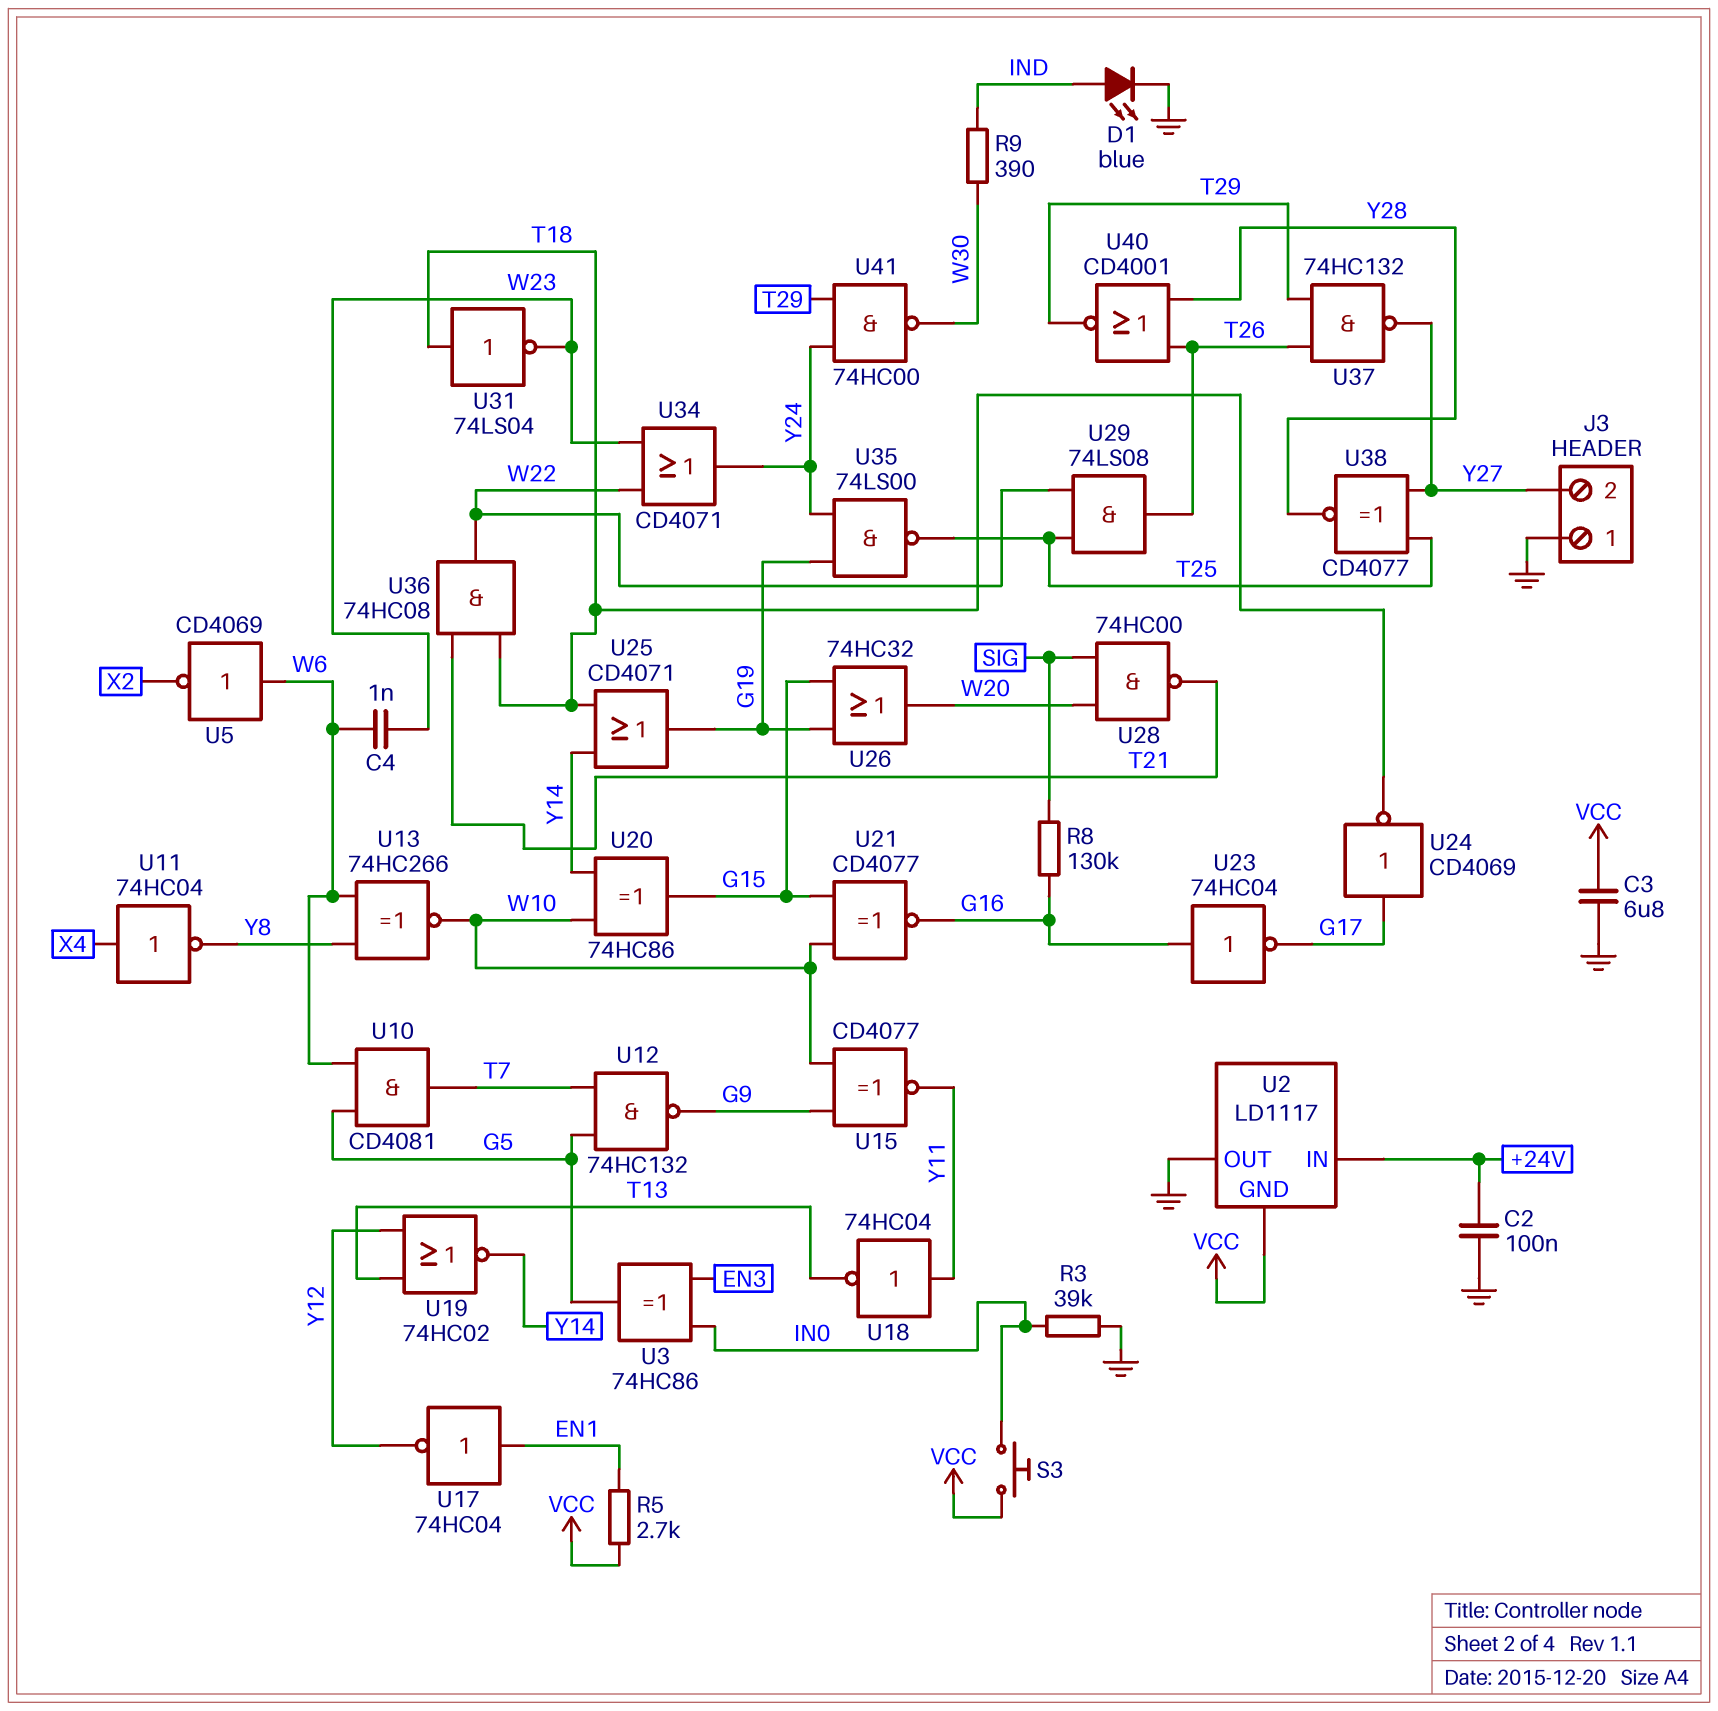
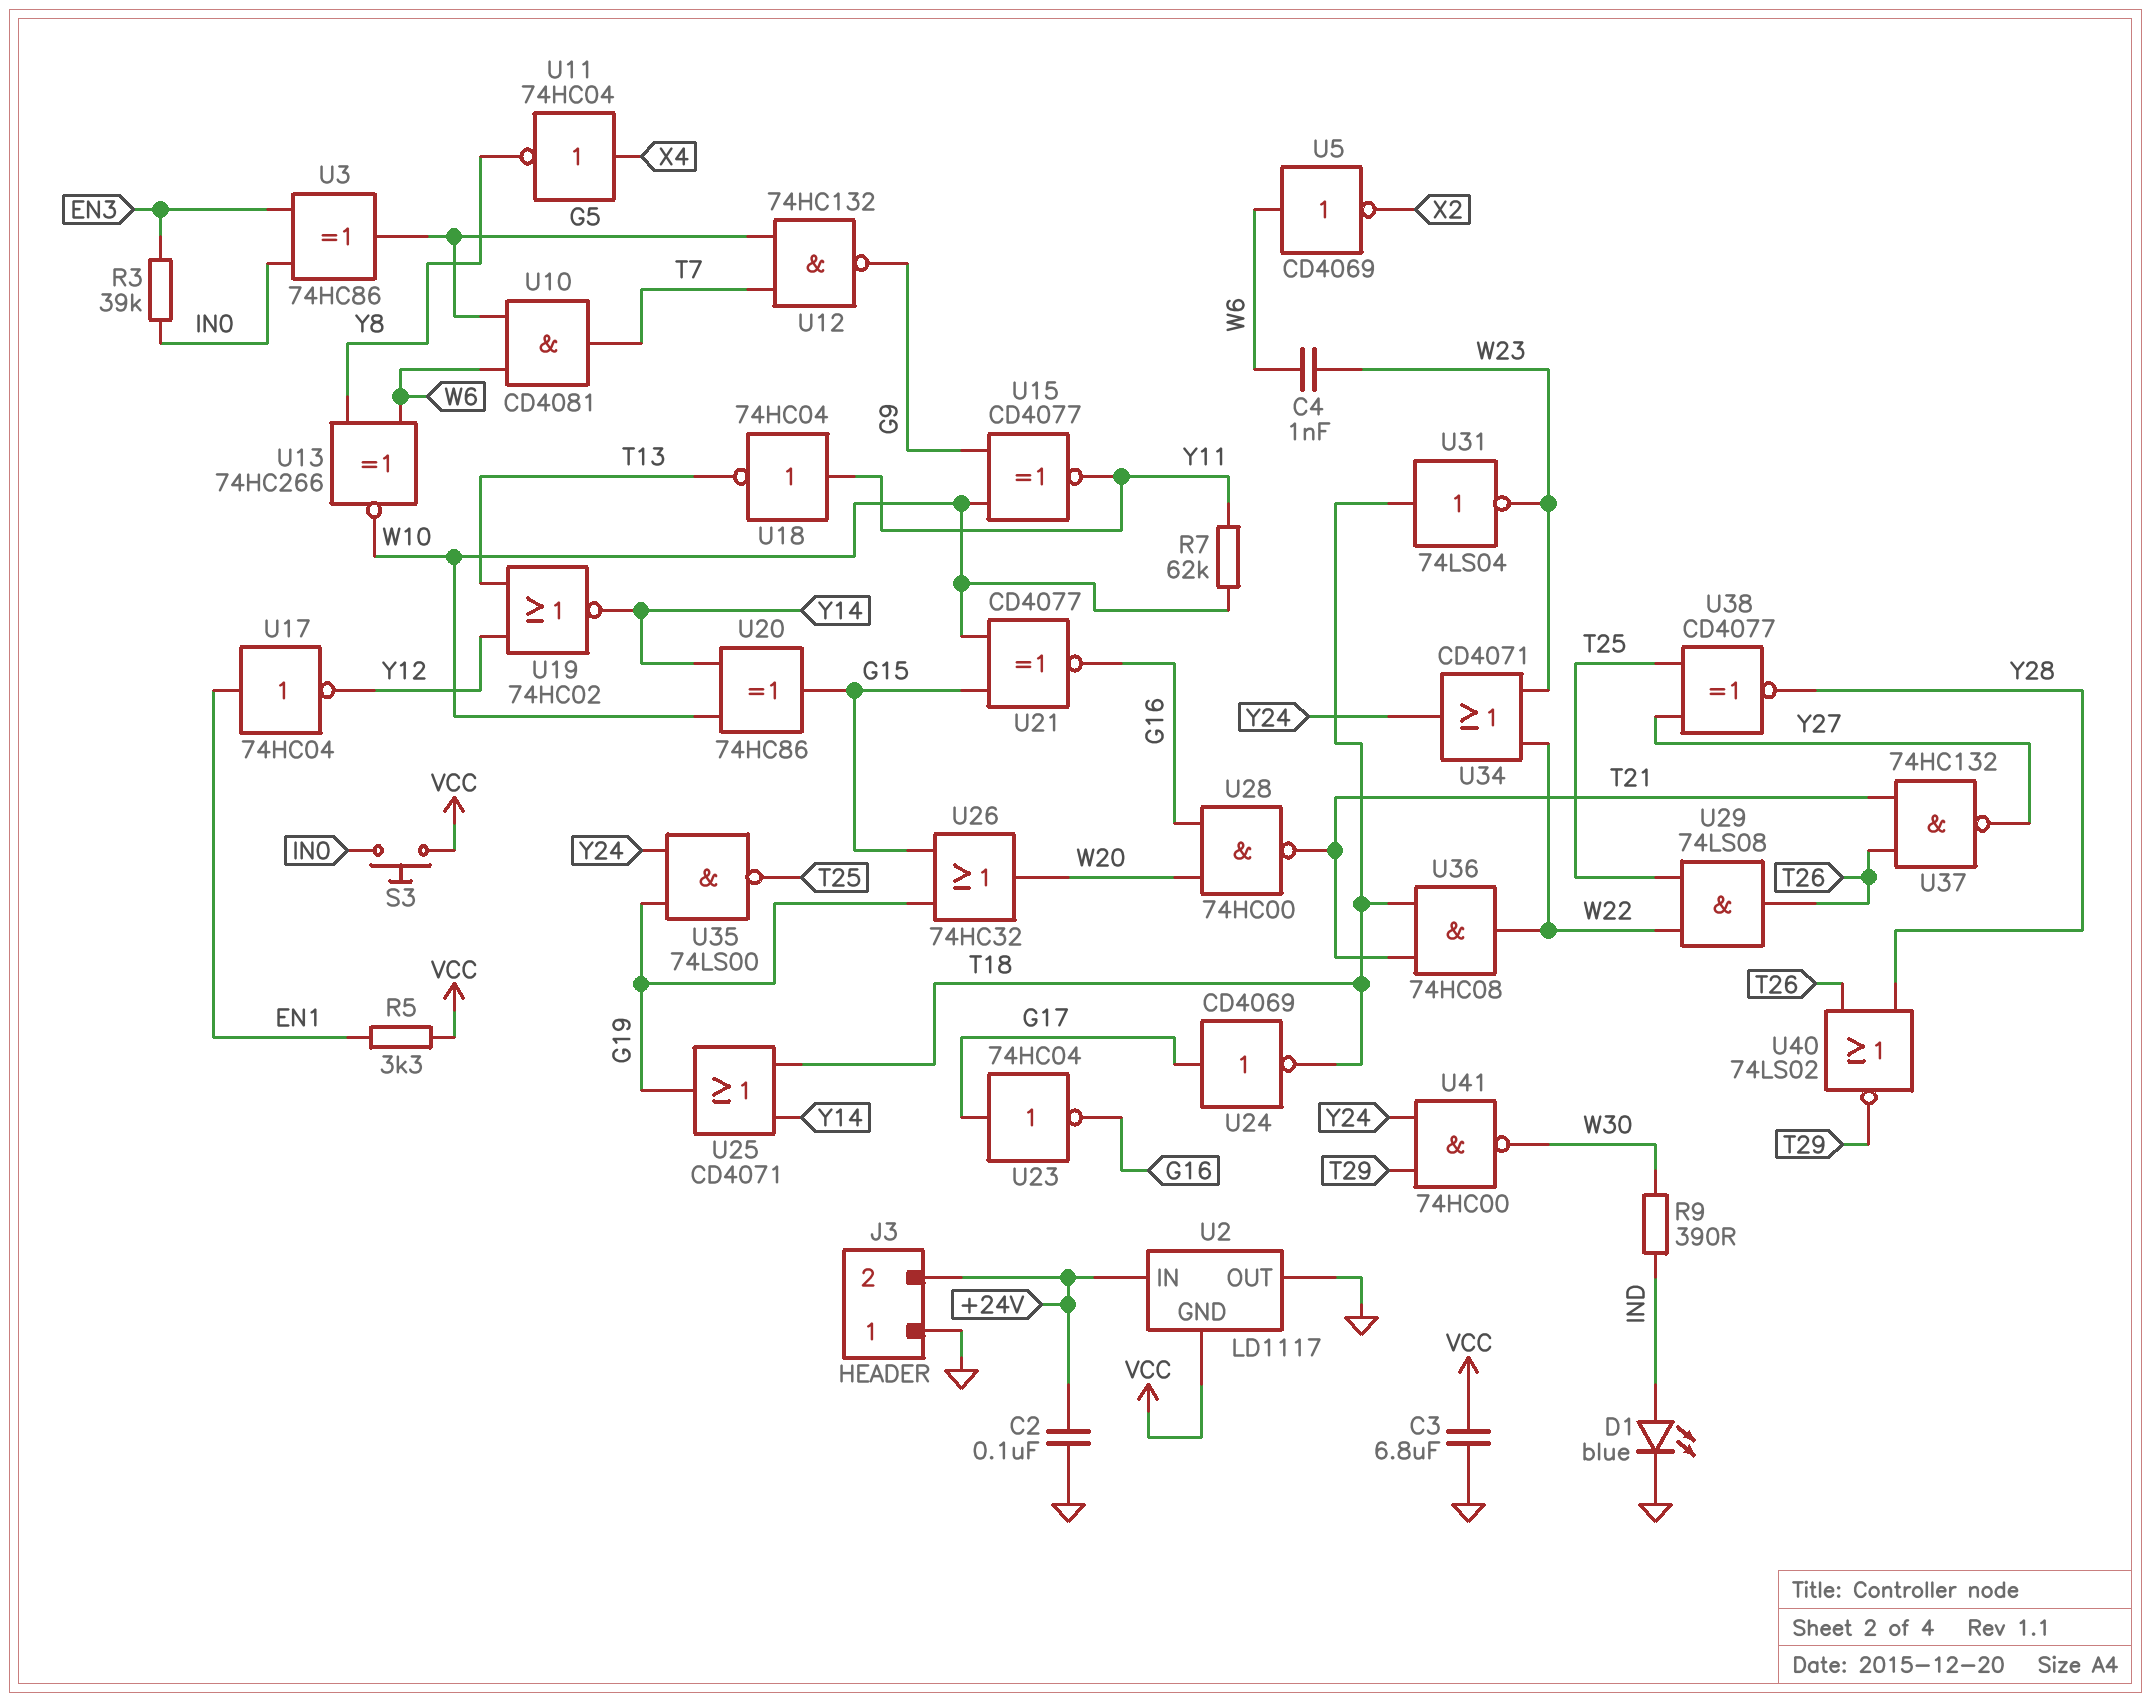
J3 pin 2: Y27 -> +24V
R3: 39k (GND, IN0) -> 39k (EN3, IN0)
R5: 2.7k (EN1, VCC) -> 3.3k (EN1, VCC)
R7: none -> 62k (W10, Y11)
R8: 130k (G16, SIG) -> none
U23: NOT 74HC04 (in G16, out G17) -> NOT 74HC04 (in G17, out G16)
U28: NAND 74HC00 (in SIG, in W20, out T21) -> NAND 74HC00 (in G16, in W20, out T21)
U37: NAND 74HC132 (in T26, in T29, out Y27) -> NAND 74HC132 (in T21, in T26, out Y27)
U40: NOR CD4001 (in T26, in Y28, out T29) -> NOR 74LS02 (in T26, in Y28, out T29)

